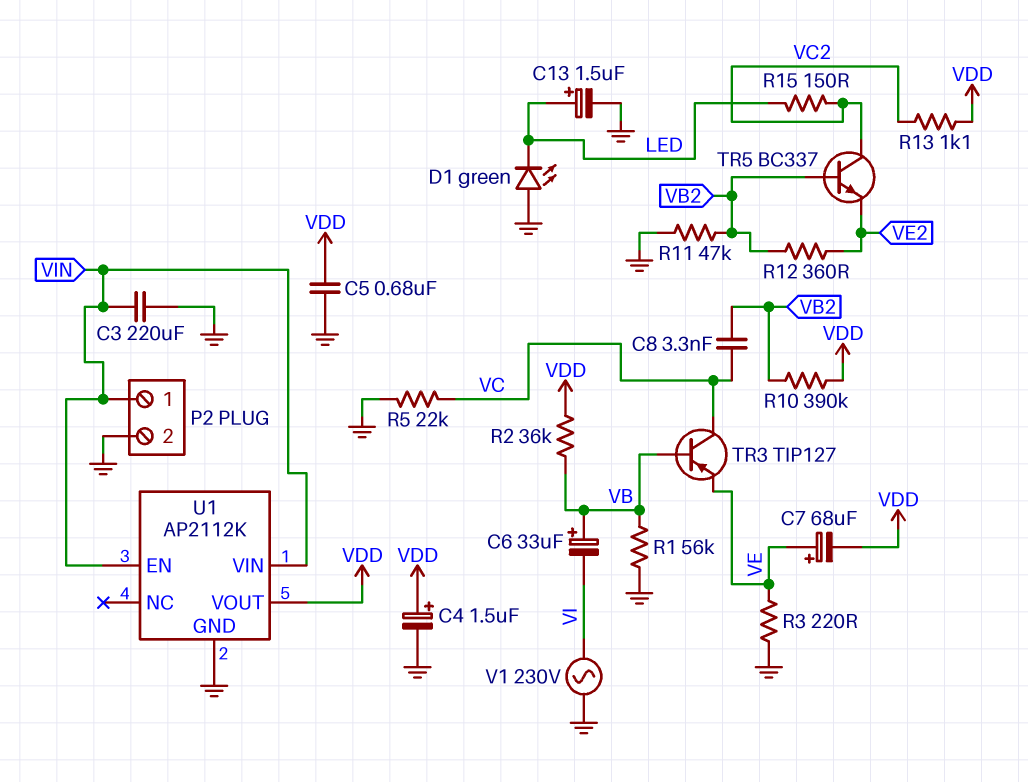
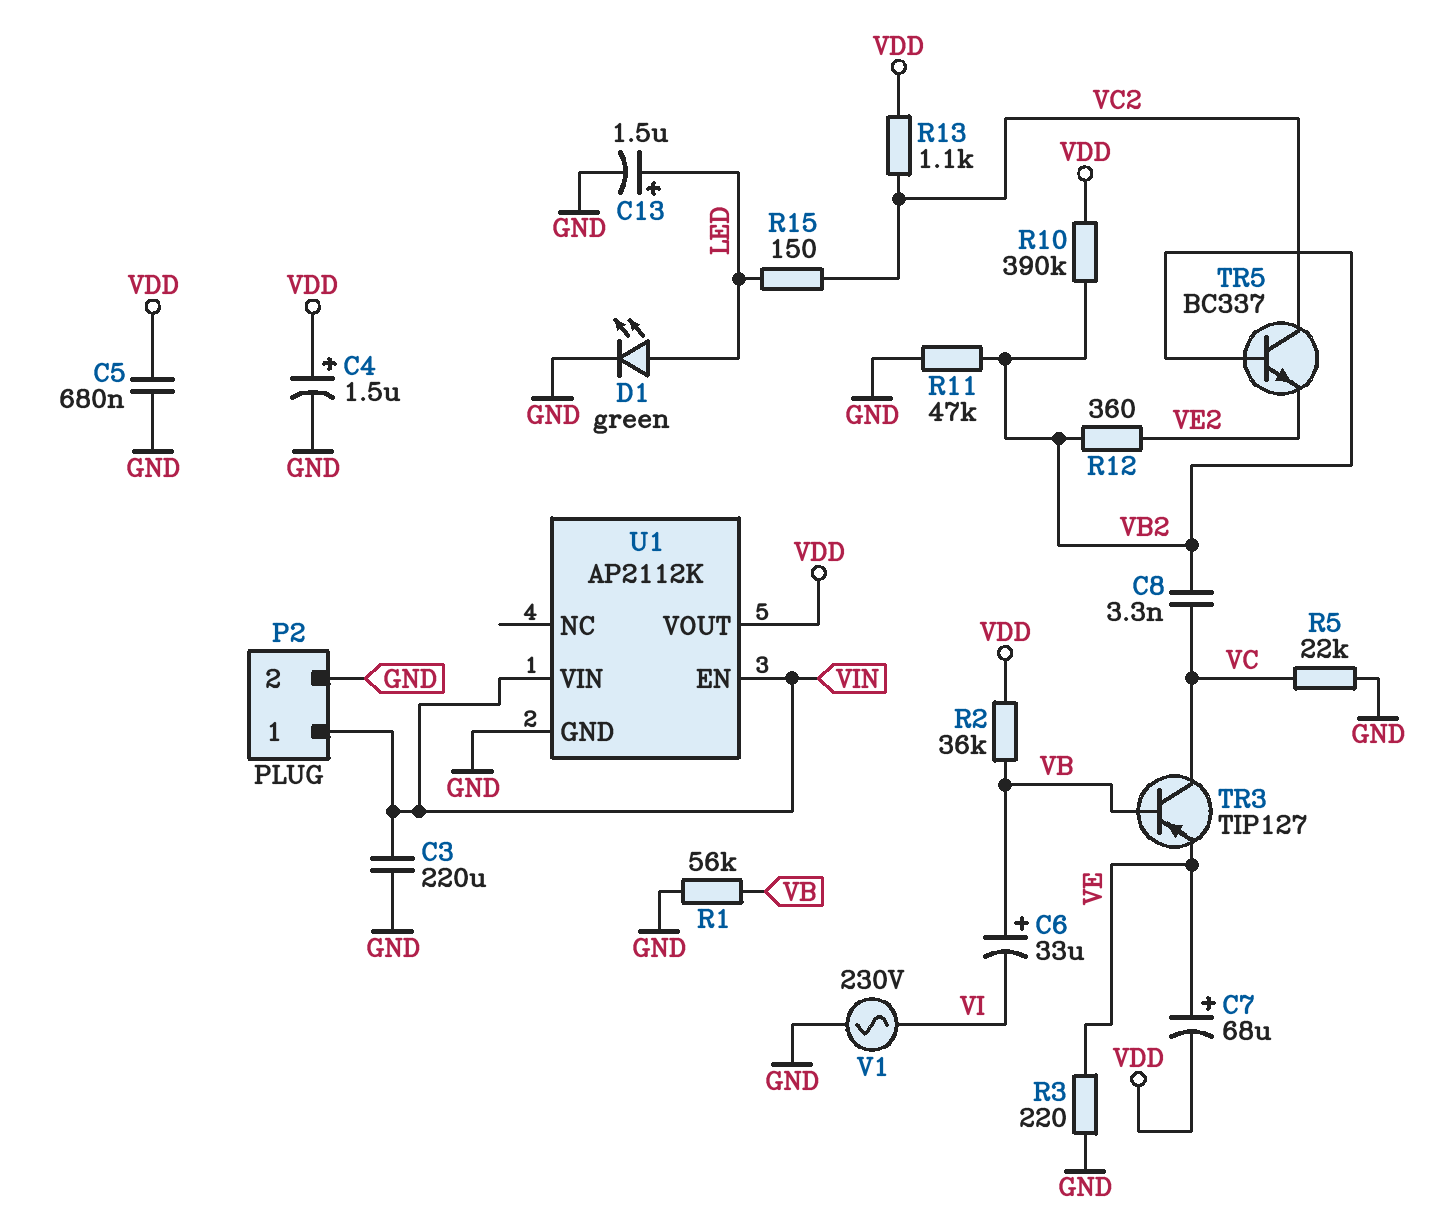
D1: LED green (A GND, K LED) -> LED green (A LED, K GND)

